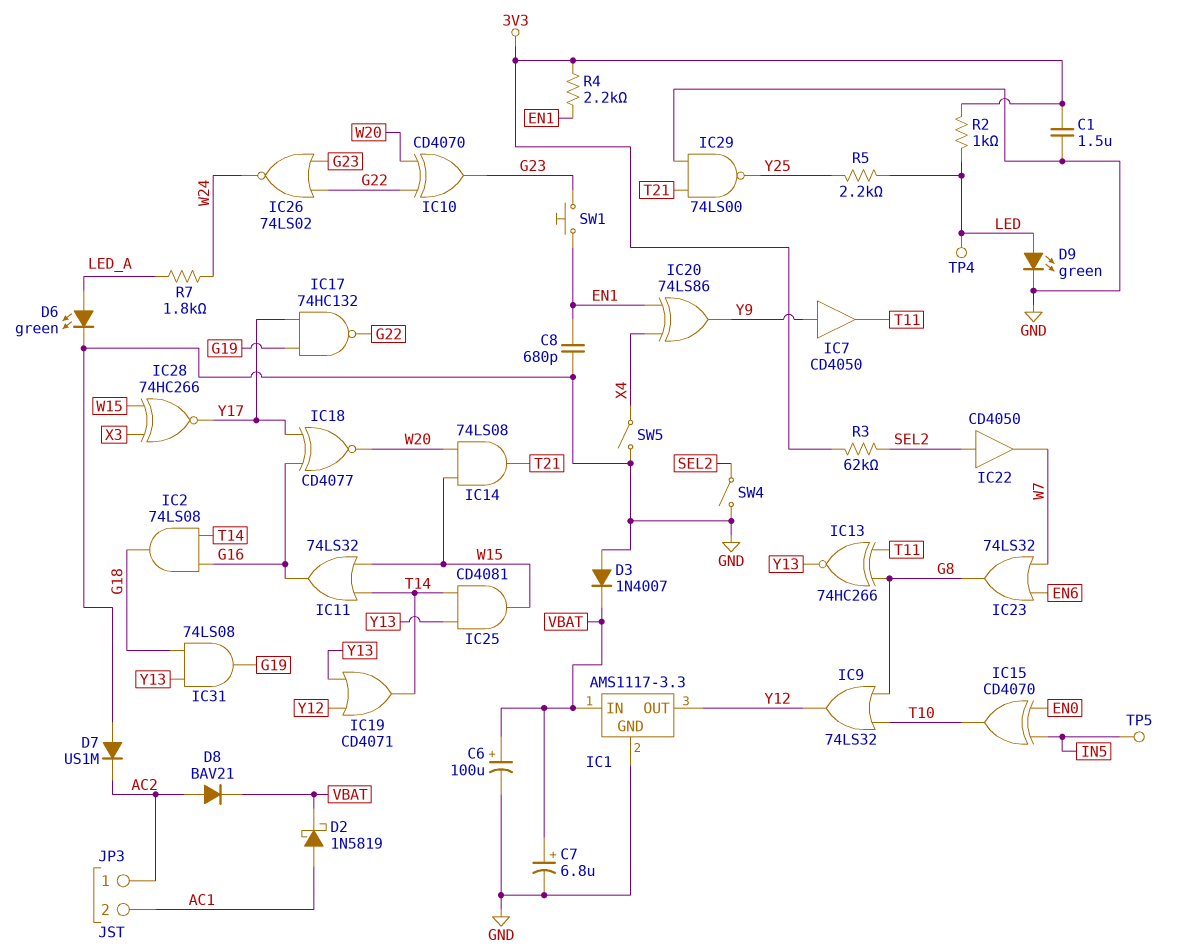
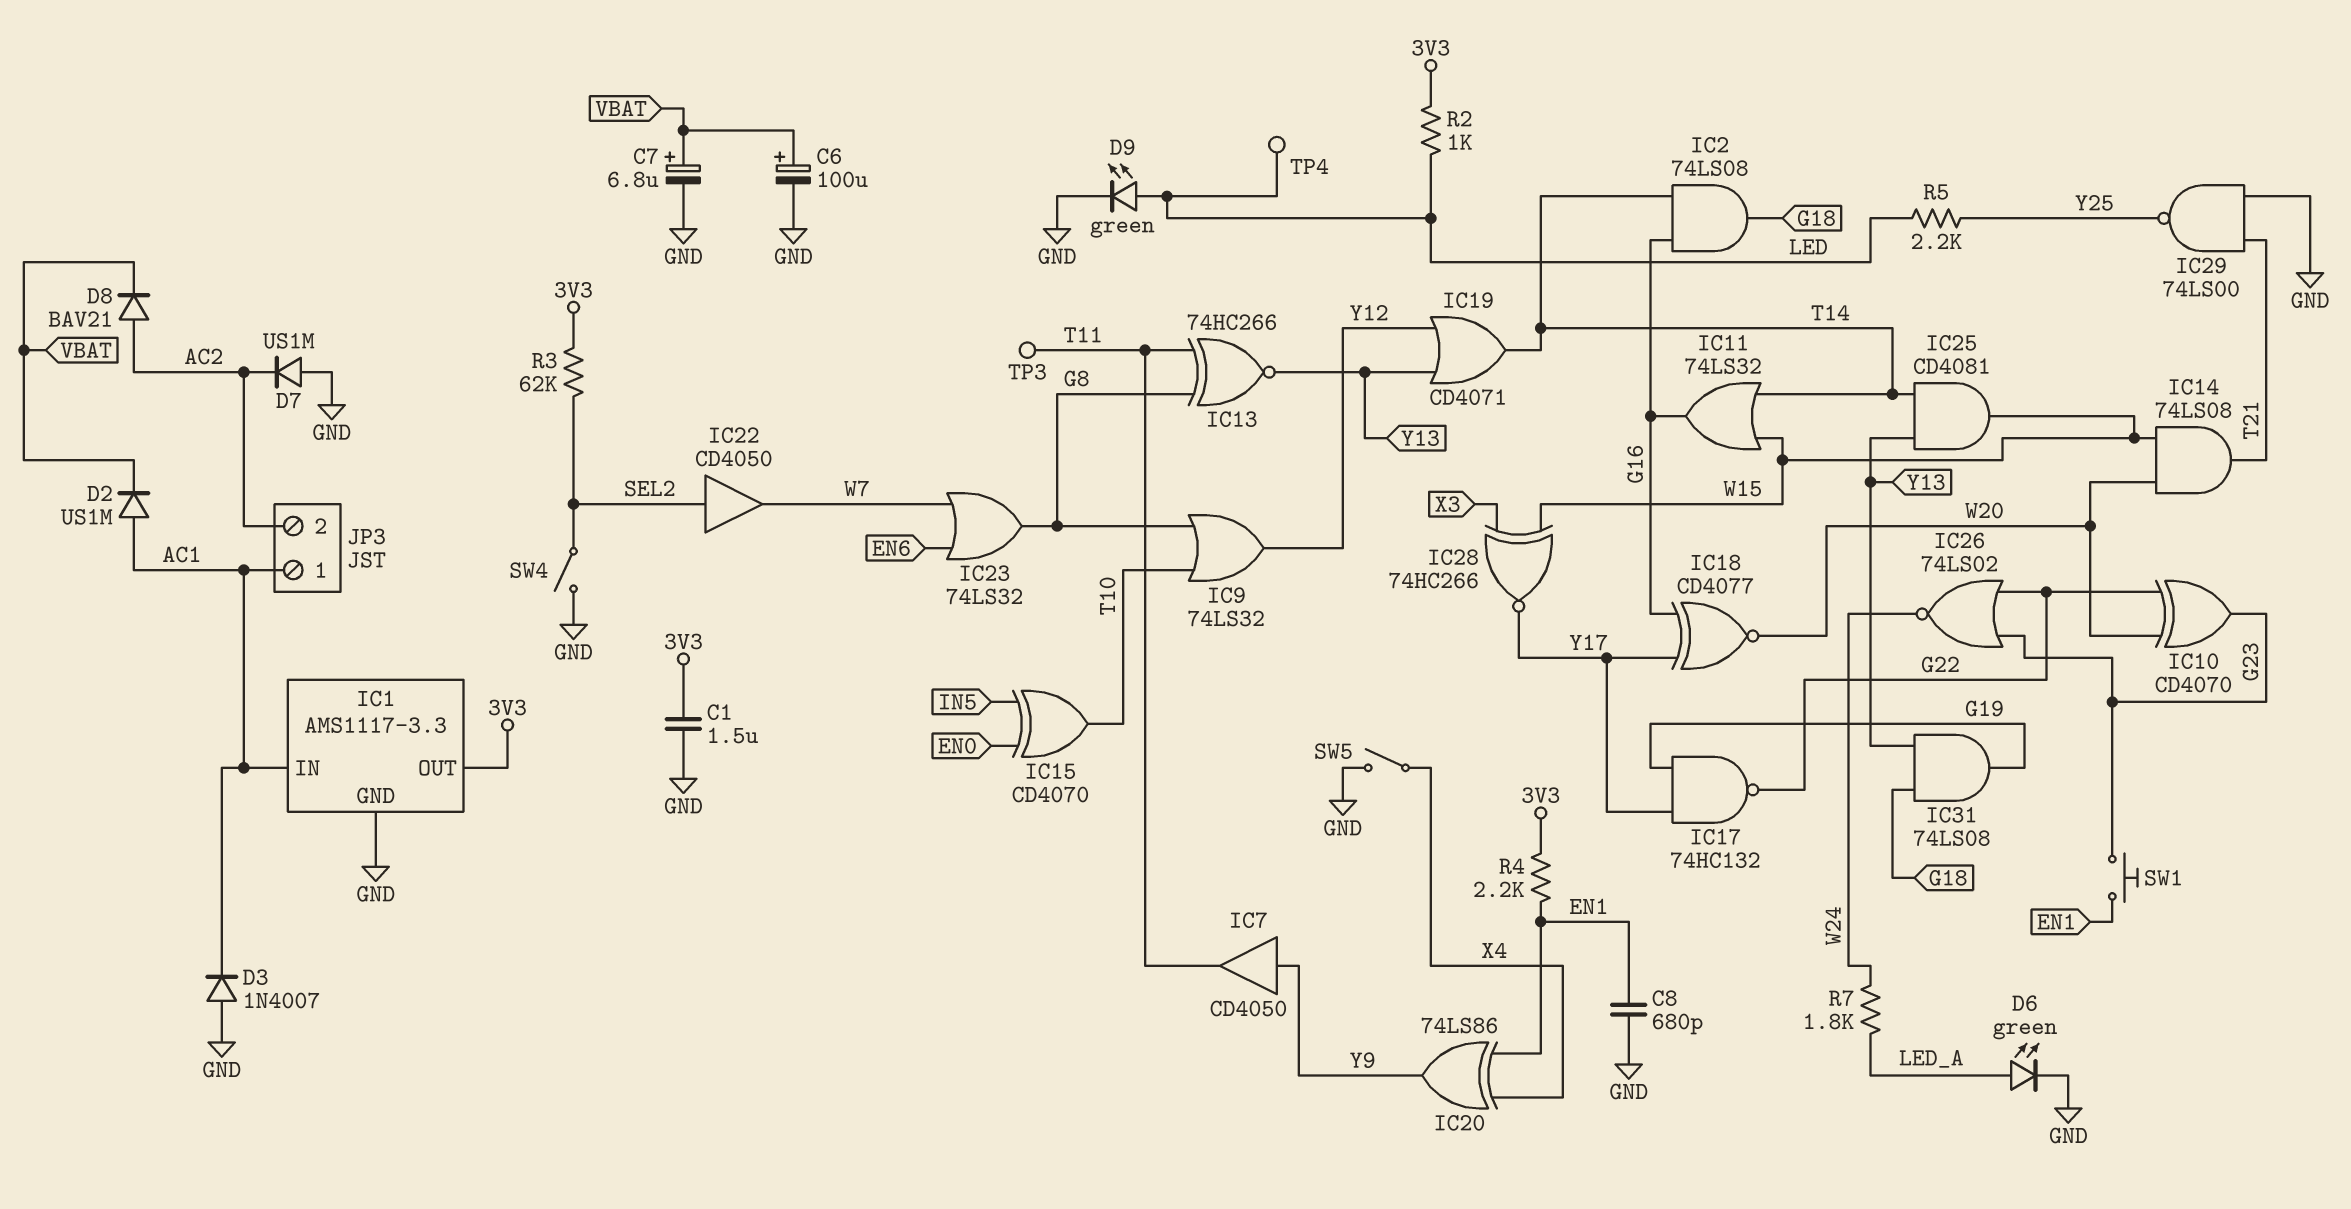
D2: schottky 1N5819 (A AC1, K VBAT) -> diode US1M (A AC1, K VBAT)
D3: diode 1N4007 (A GND, K VBAT) -> diode 1N4007 (A GND, K AC1)
IC1 pin IN: VBAT -> AC1
IC1 pin OUT: Y12 -> 3V3
JP3 pin 1: AC2 -> AC1
JP3 pin 2: AC1 -> AC2
TP3: none -> test point (T11)
TP5: test point (IN5) -> none

